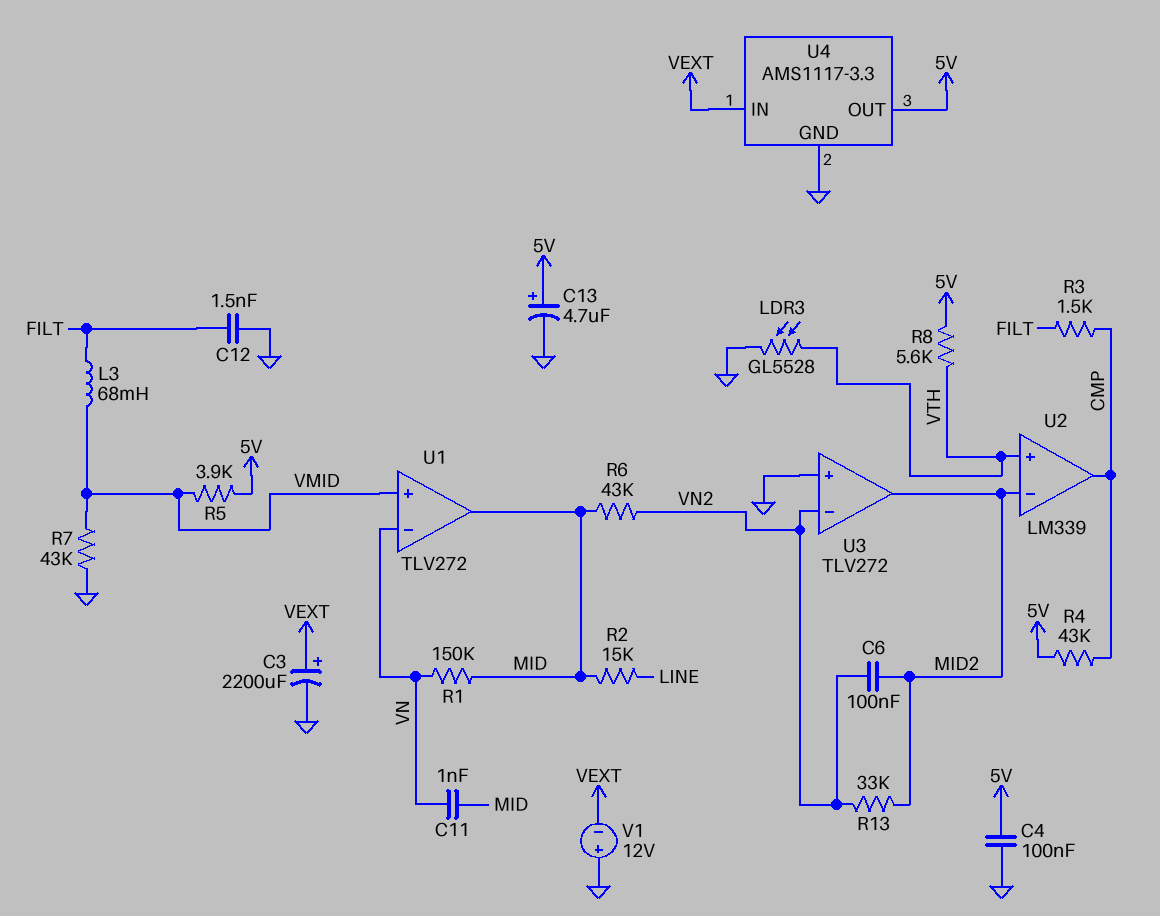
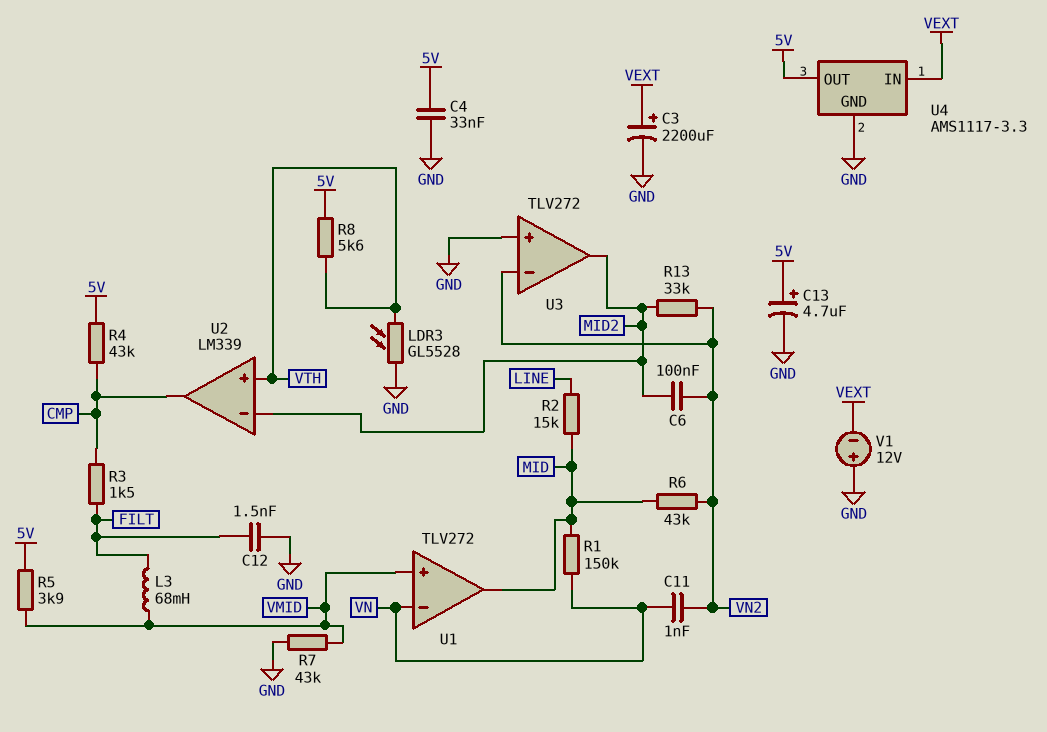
C4: 100nF (5V, GND) -> 33nF (5V, GND)
C11: 1nF (MID, VN) -> 1nF (VN, VN2)

